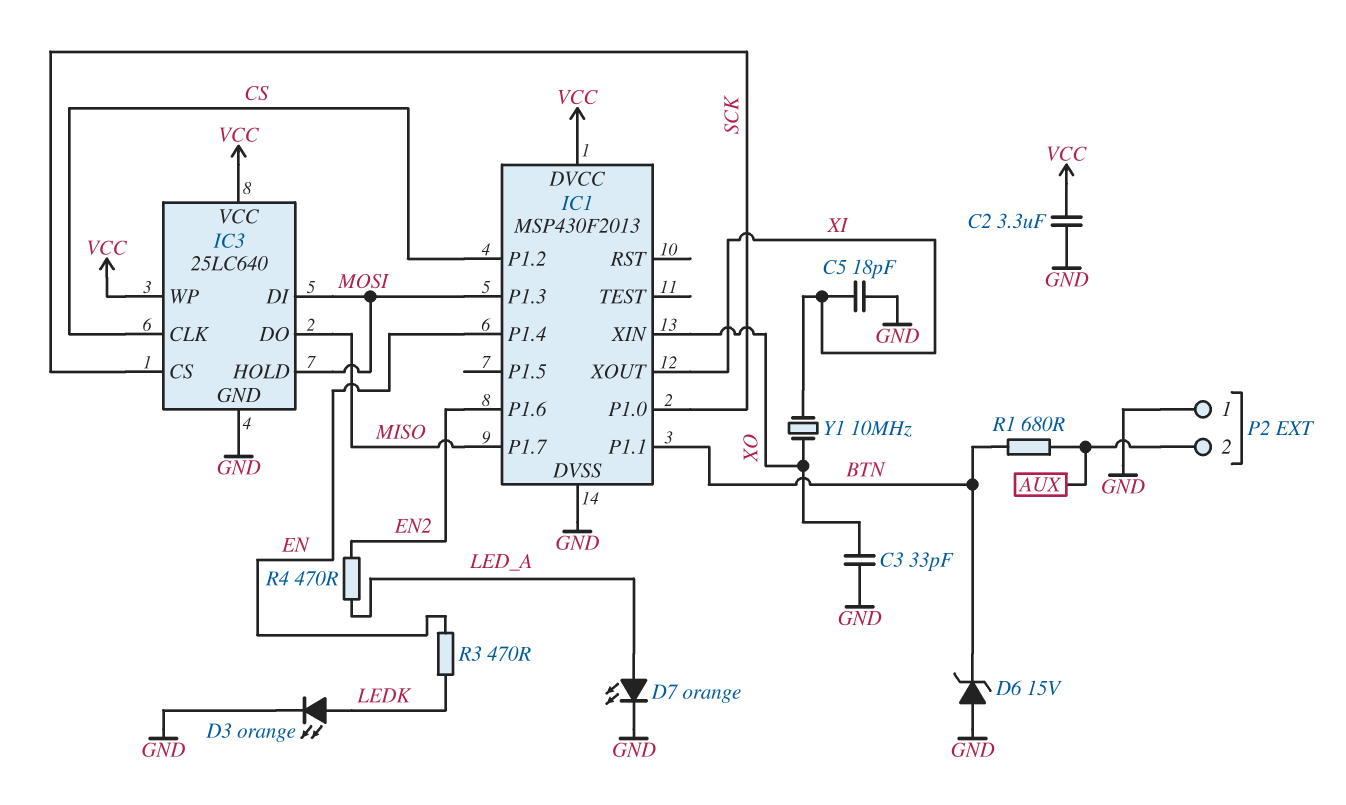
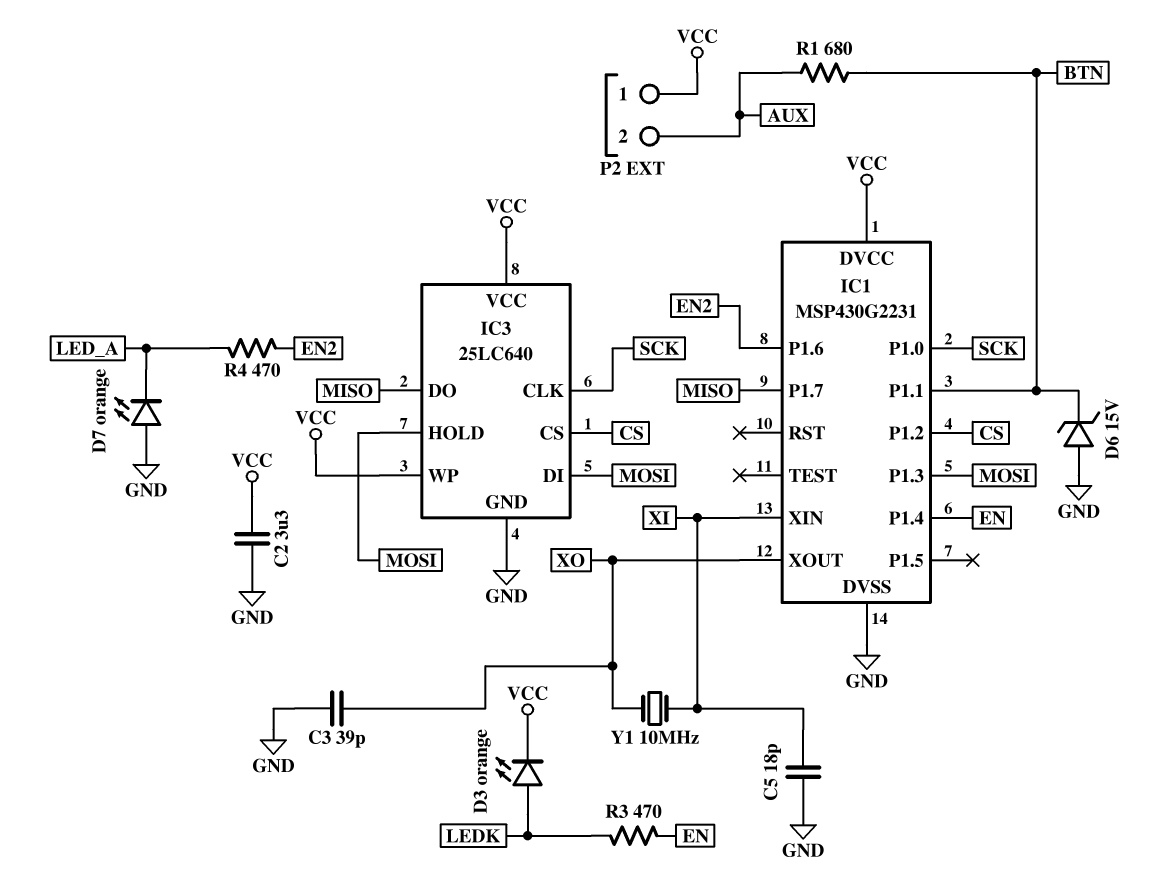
C3: 33pF (GND, XO) -> 39pF (GND, XO)
D3: LED orange (A LEDK, K GND) -> LED orange (A LEDK, K VCC)
D7: LED orange (A LED_A, K GND) -> LED orange (A GND, K LED_A)
IC1: MSP430F2013 -> MSP430G2231
IC1 pin XIN: XO -> XI
IC1 pin XOUT: XI -> XO
IC3 pin CLK: CS -> SCK
IC3 pin CS: SCK -> CS
P2 pin 1: GND -> VCC

